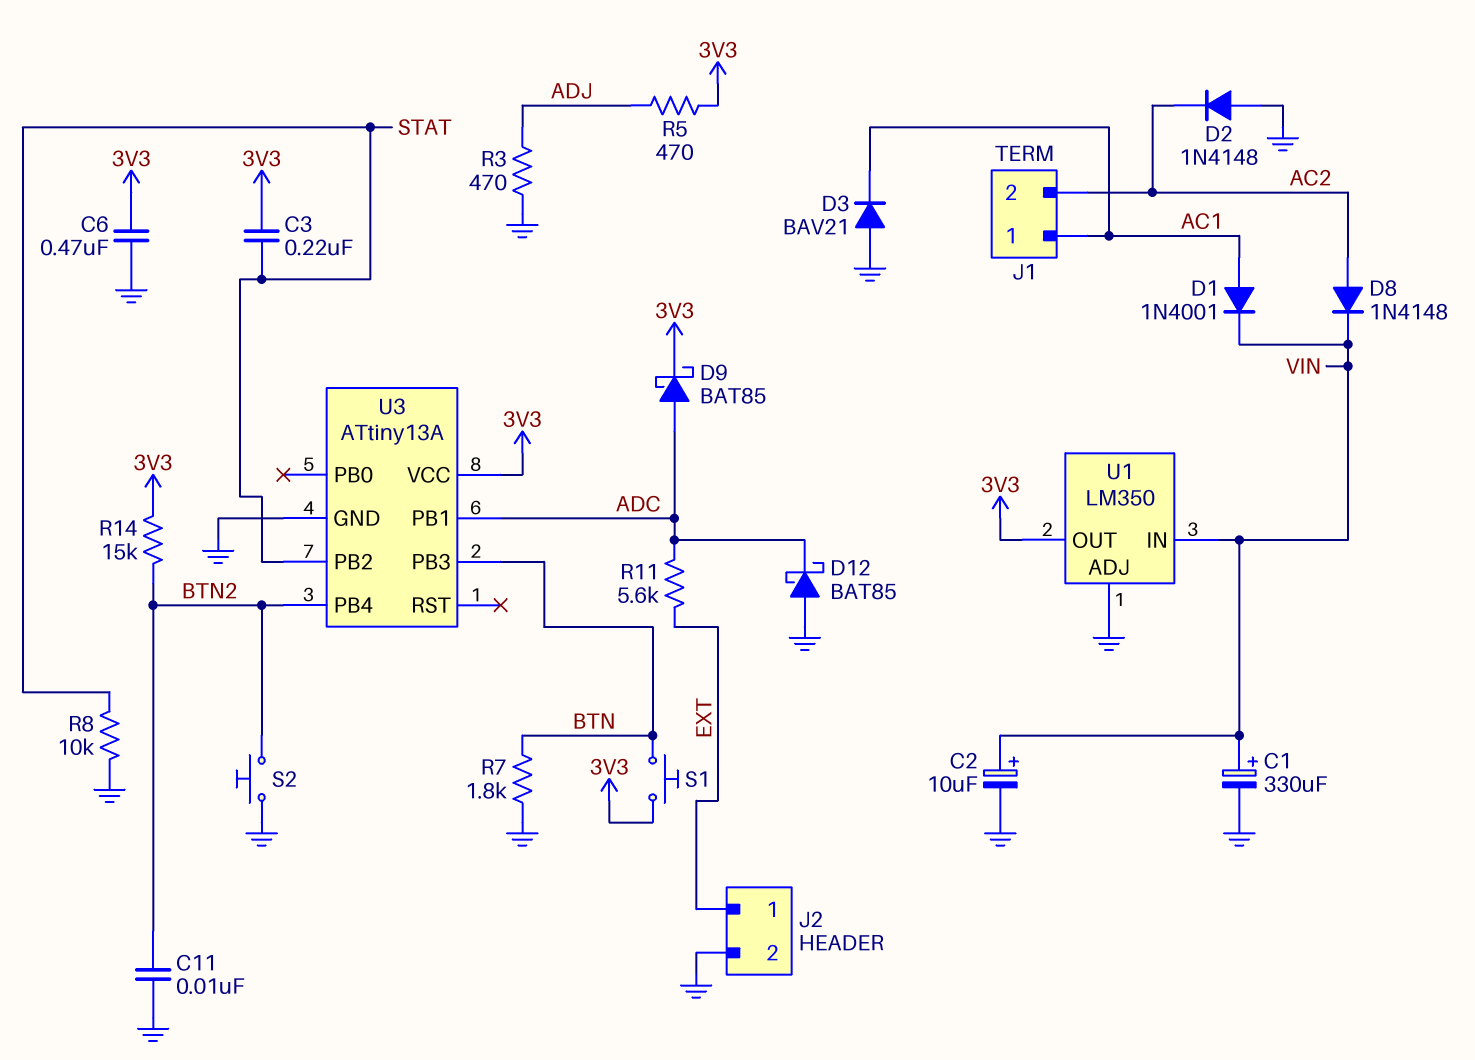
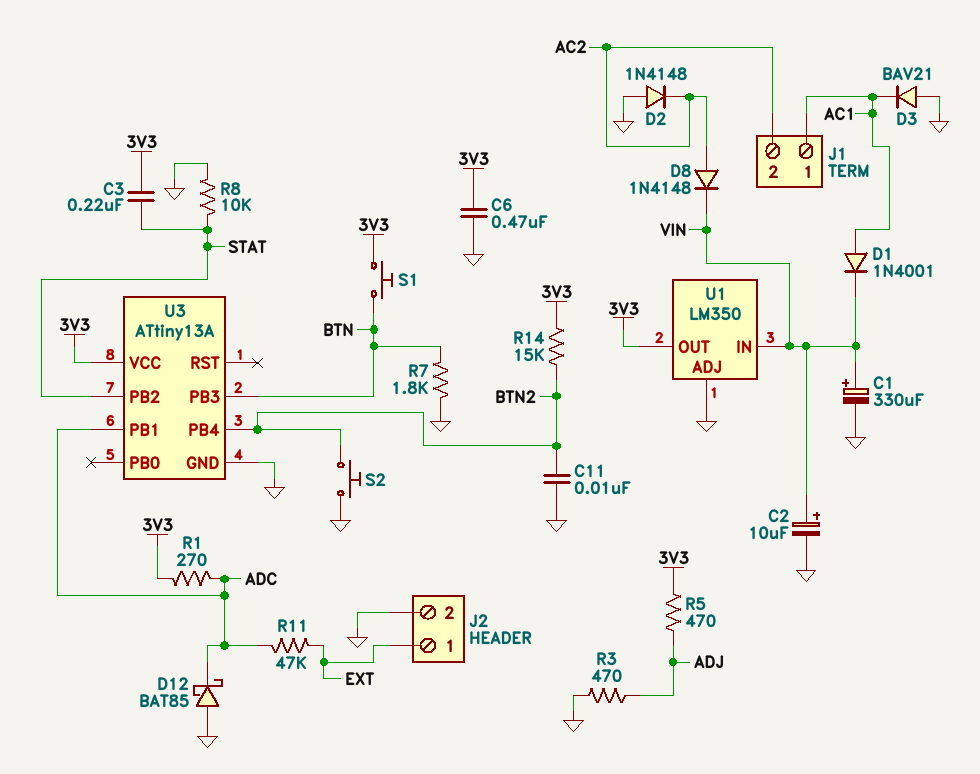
D9: schottky BAT85 (A ADC, K 3V3) -> none
R1: none -> 270 (3V3, ADC)
R11: 5.6k (ADC, EXT) -> 47k (ADC, EXT)

